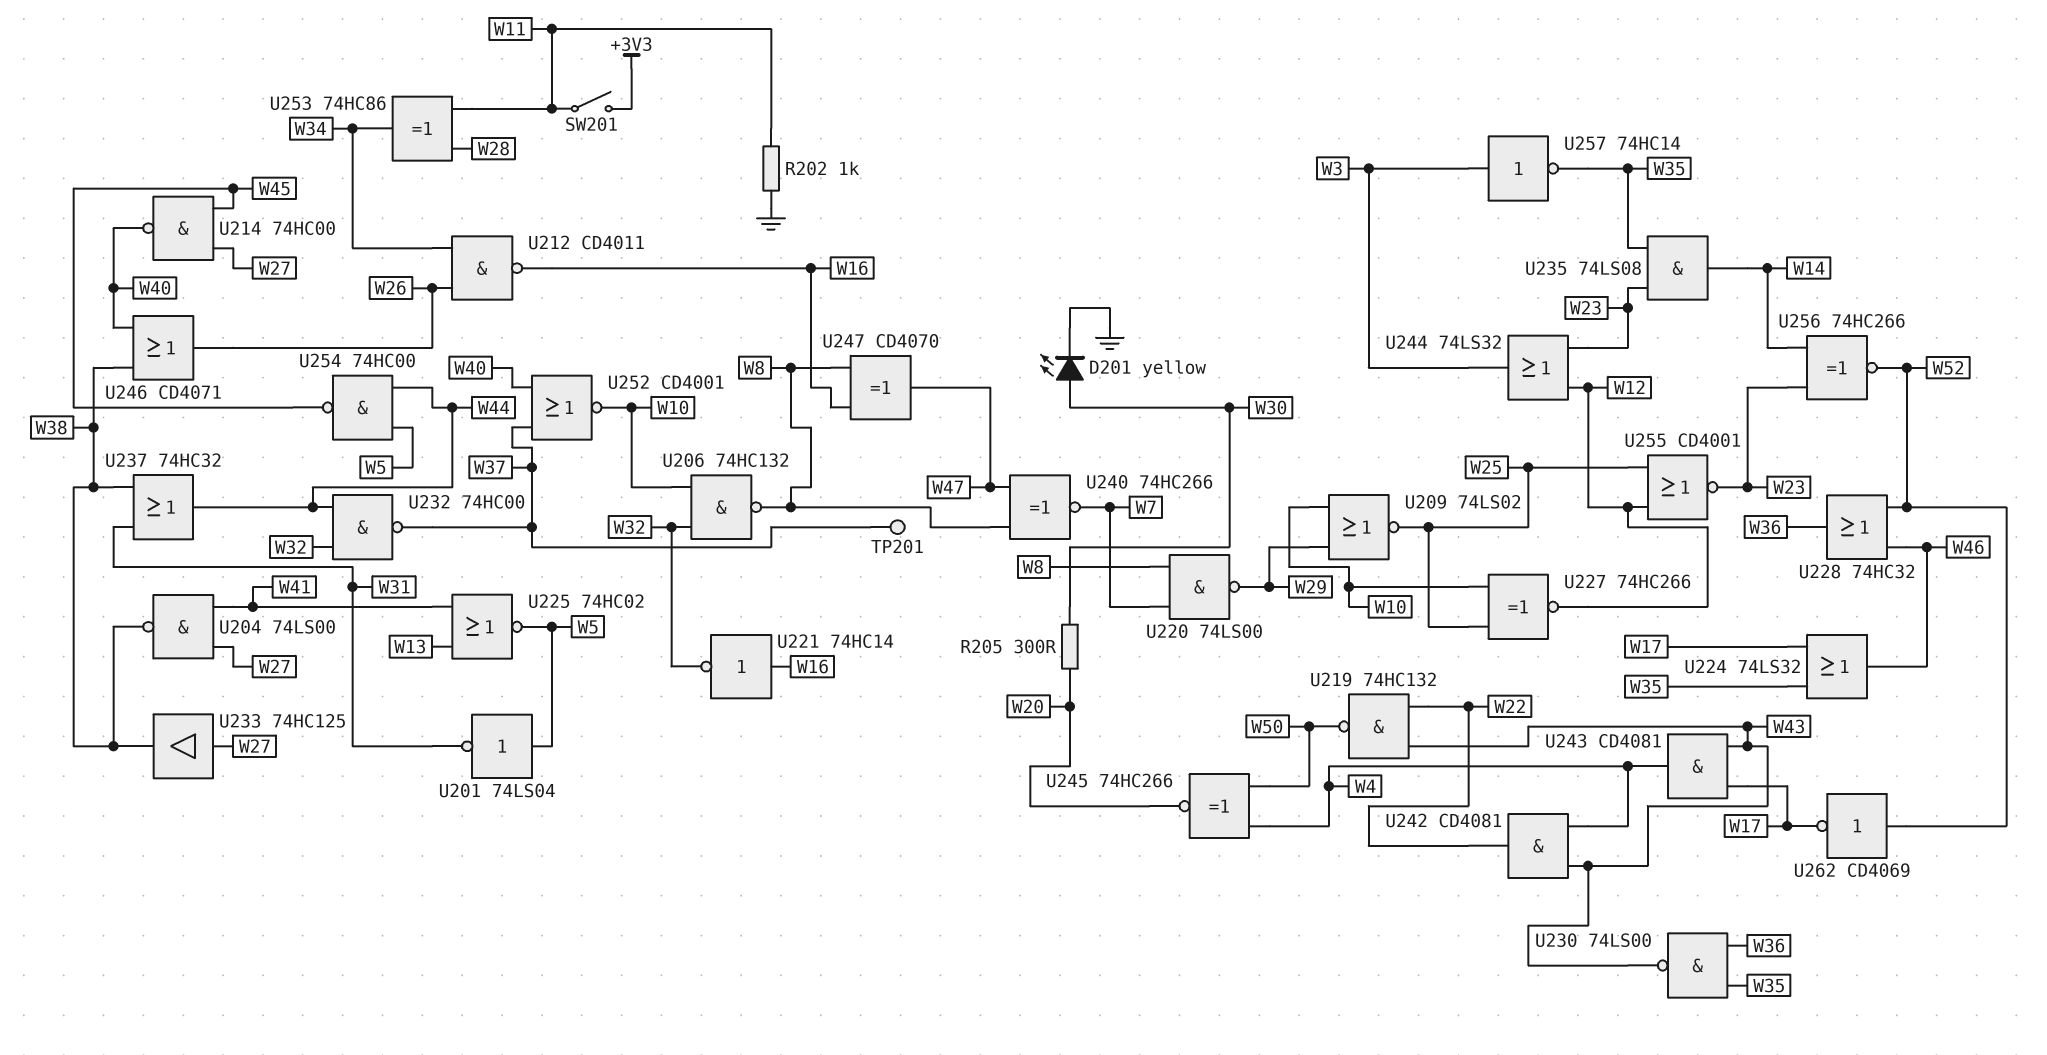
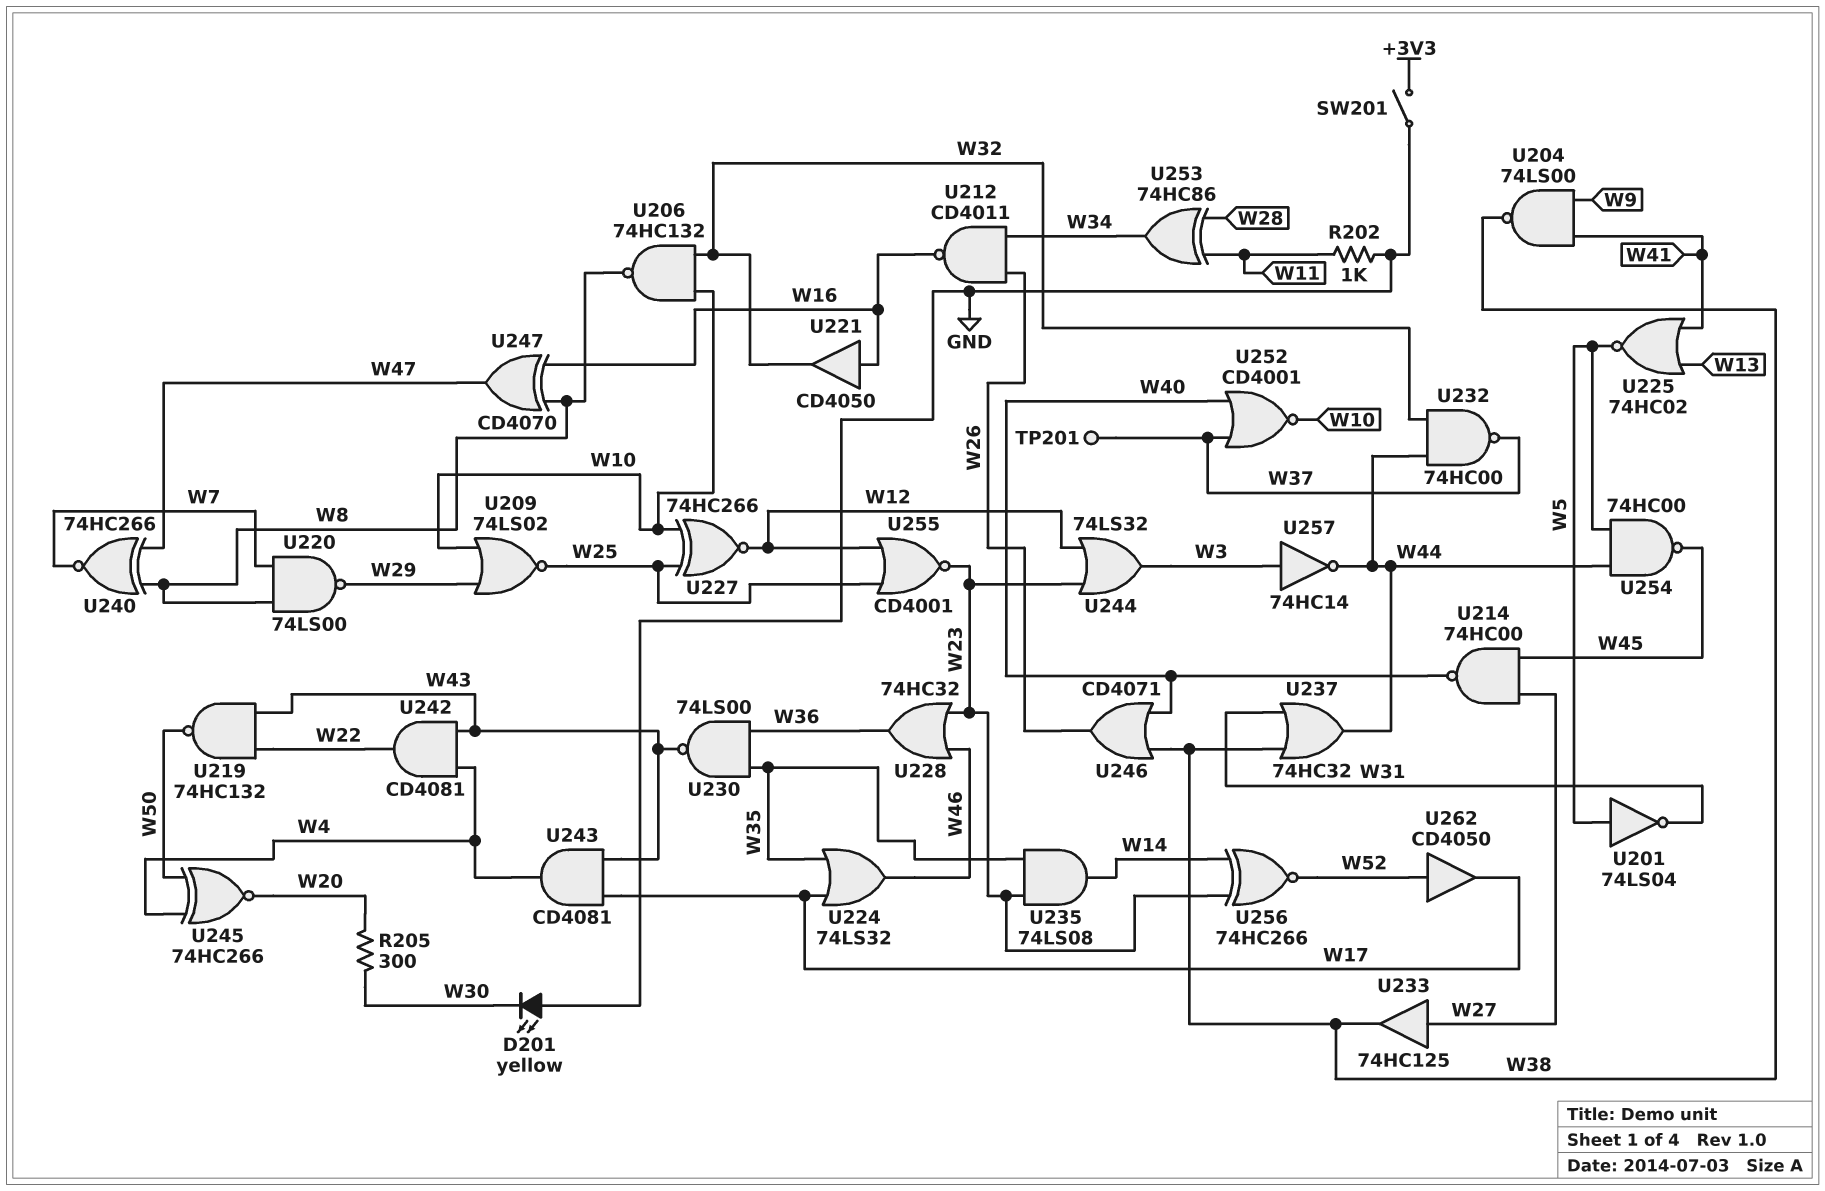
D201: LED yellow (A W30, K GND) -> LED yellow (A GND, K W30)
SW201: switch (+3V3, W11) -> switch (+3V3, GND)
U204: NAND 74LS00 (in W27, in W41, out W38) -> NAND 74LS00 (in W9, in W41, out W38)
U221: NOT 74HC14 (in W16, out W32) -> buffer CD4050 (in W16, out W32)
U228: OR 74HC32 (in W46, in W52, out W36) -> OR 74HC32 (in W23, in W46, out W36)
U257: NOT 74HC14 (in W3, out W35) -> NOT 74HC14 (in W3, out W44)
U262: NOT CD4069 (in W52, out W17) -> buffer CD4050 (in W52, out W17)

